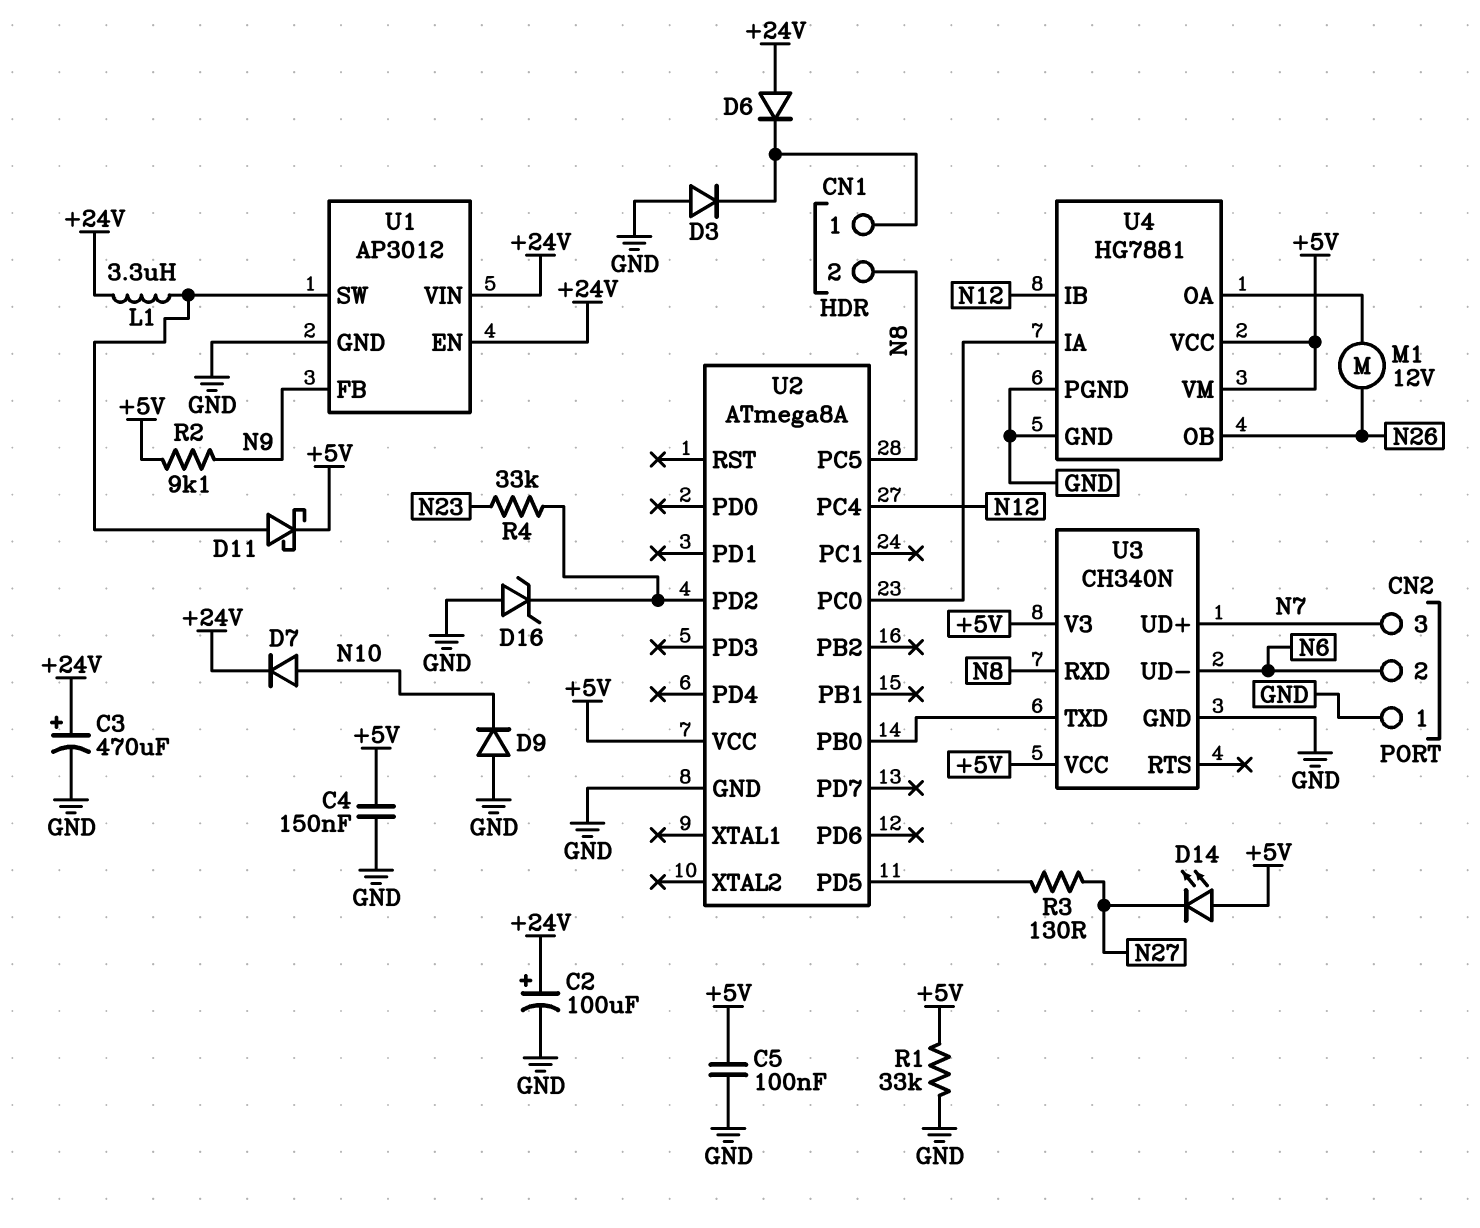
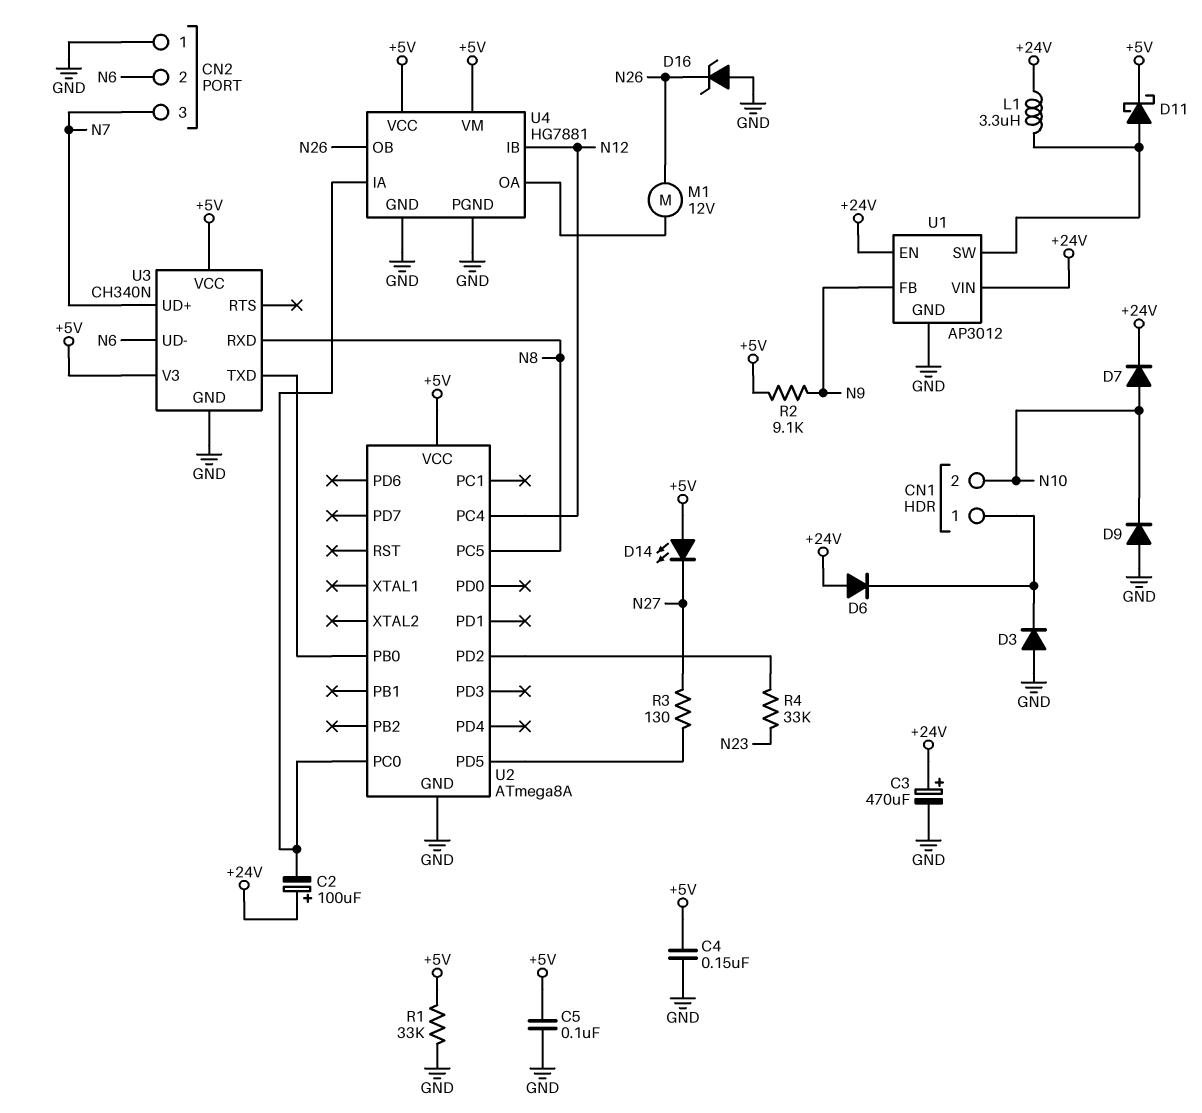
C2: 100uF (plus +24V, minus GND) -> 100uF (plus +24V, minus U2/PC0)
CN1 pin 2: N8 -> N10
D16: zener (A GND, K U2/PD2) -> zener (A GND, K N26)

